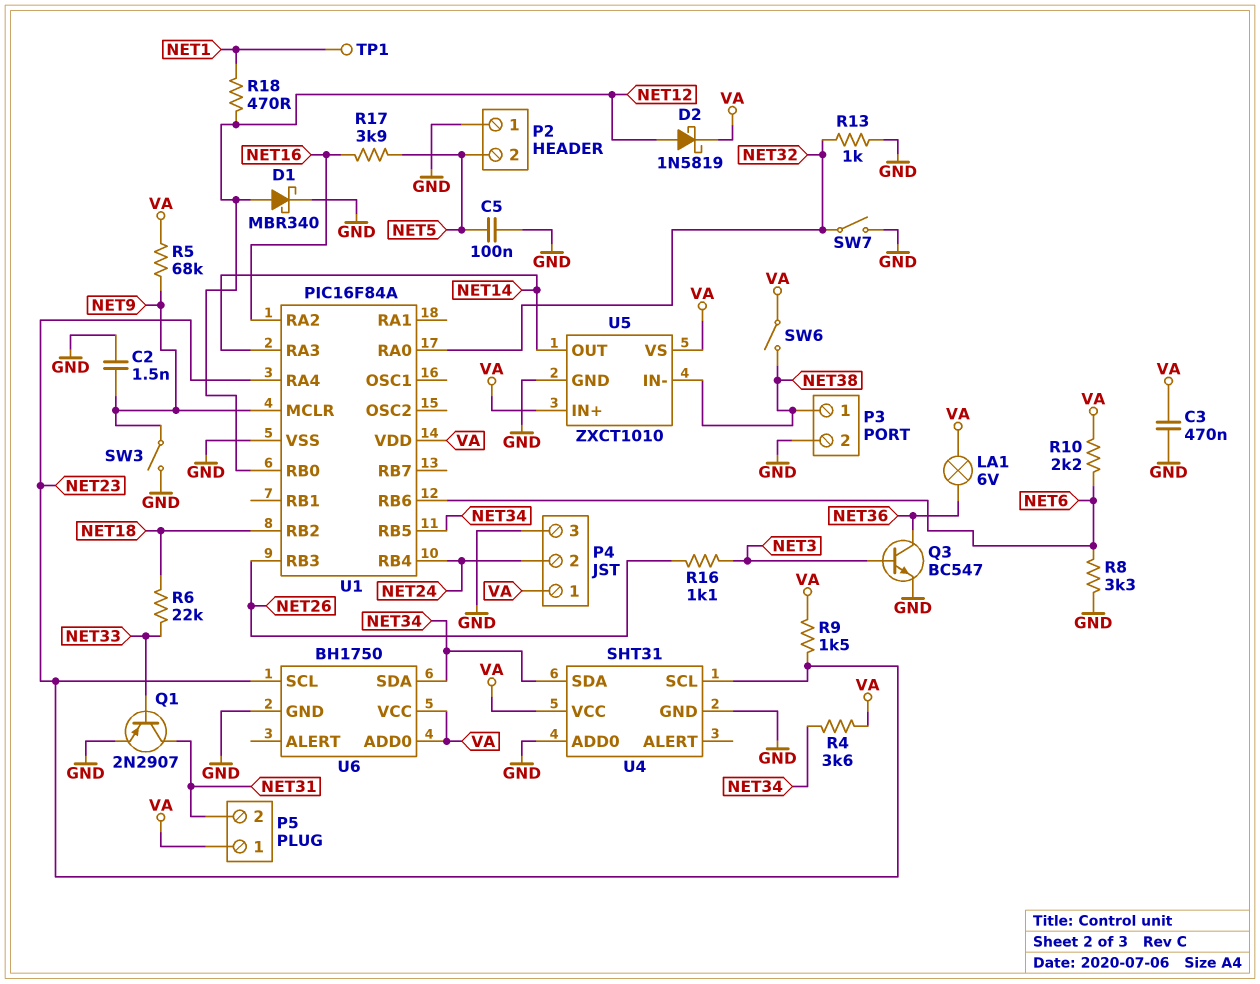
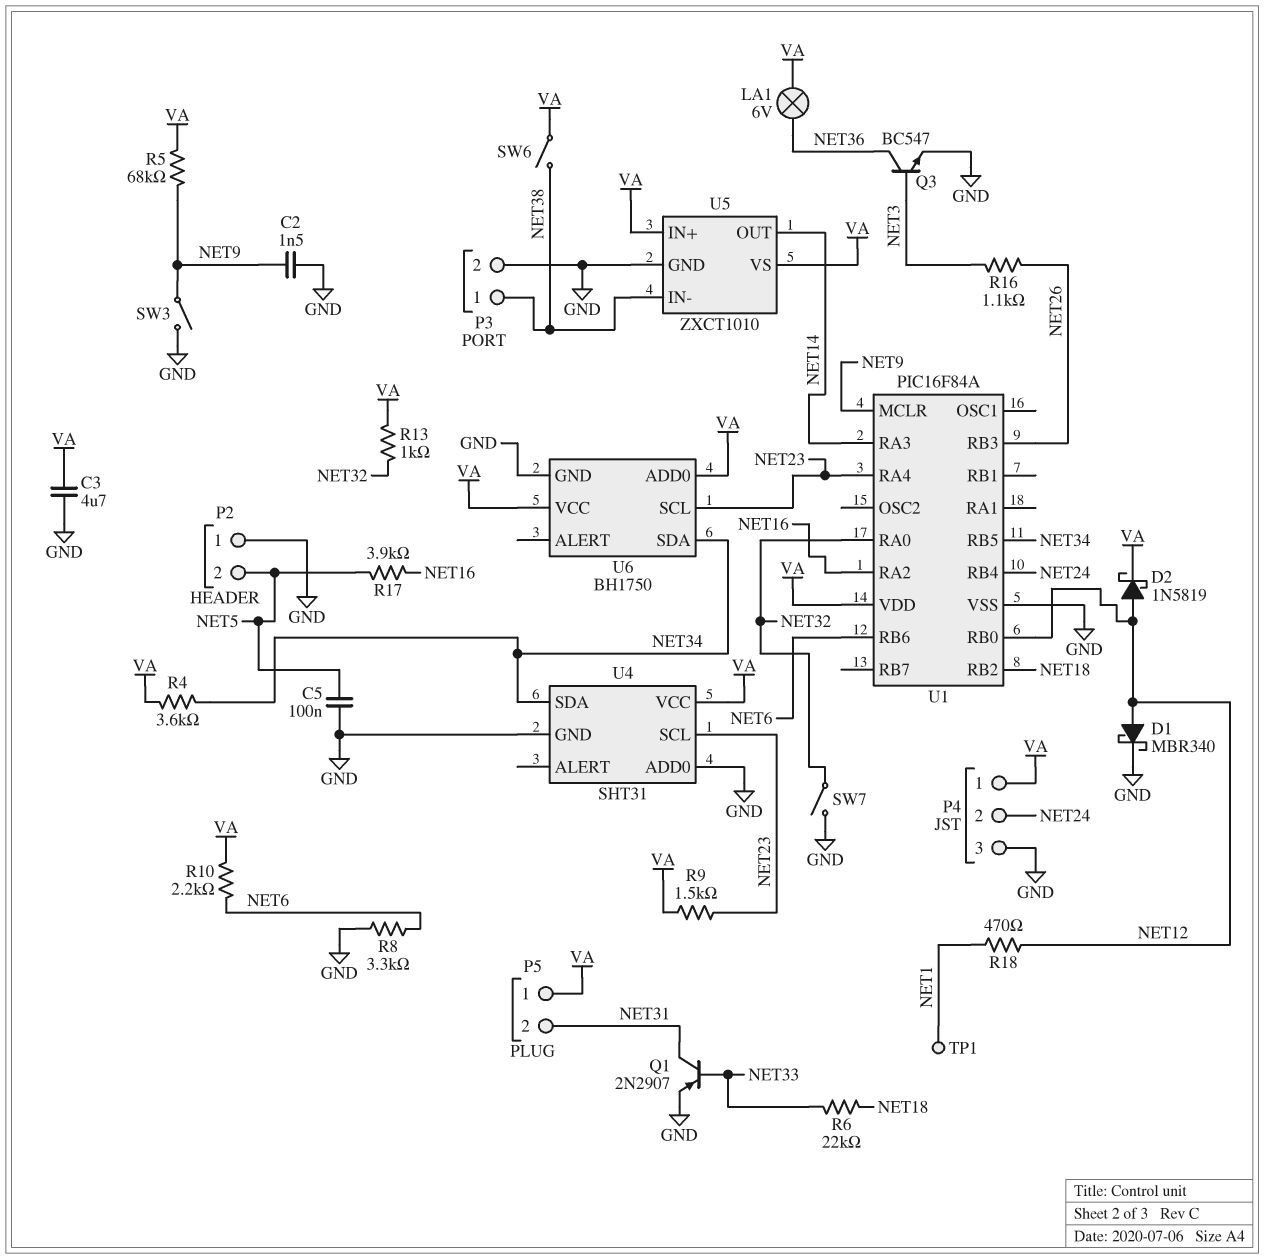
C3: 470nF (GND, VA) -> 4.7uF (GND, VA)
R13: 1k (GND, NET32) -> 1k (NET32, VA)

